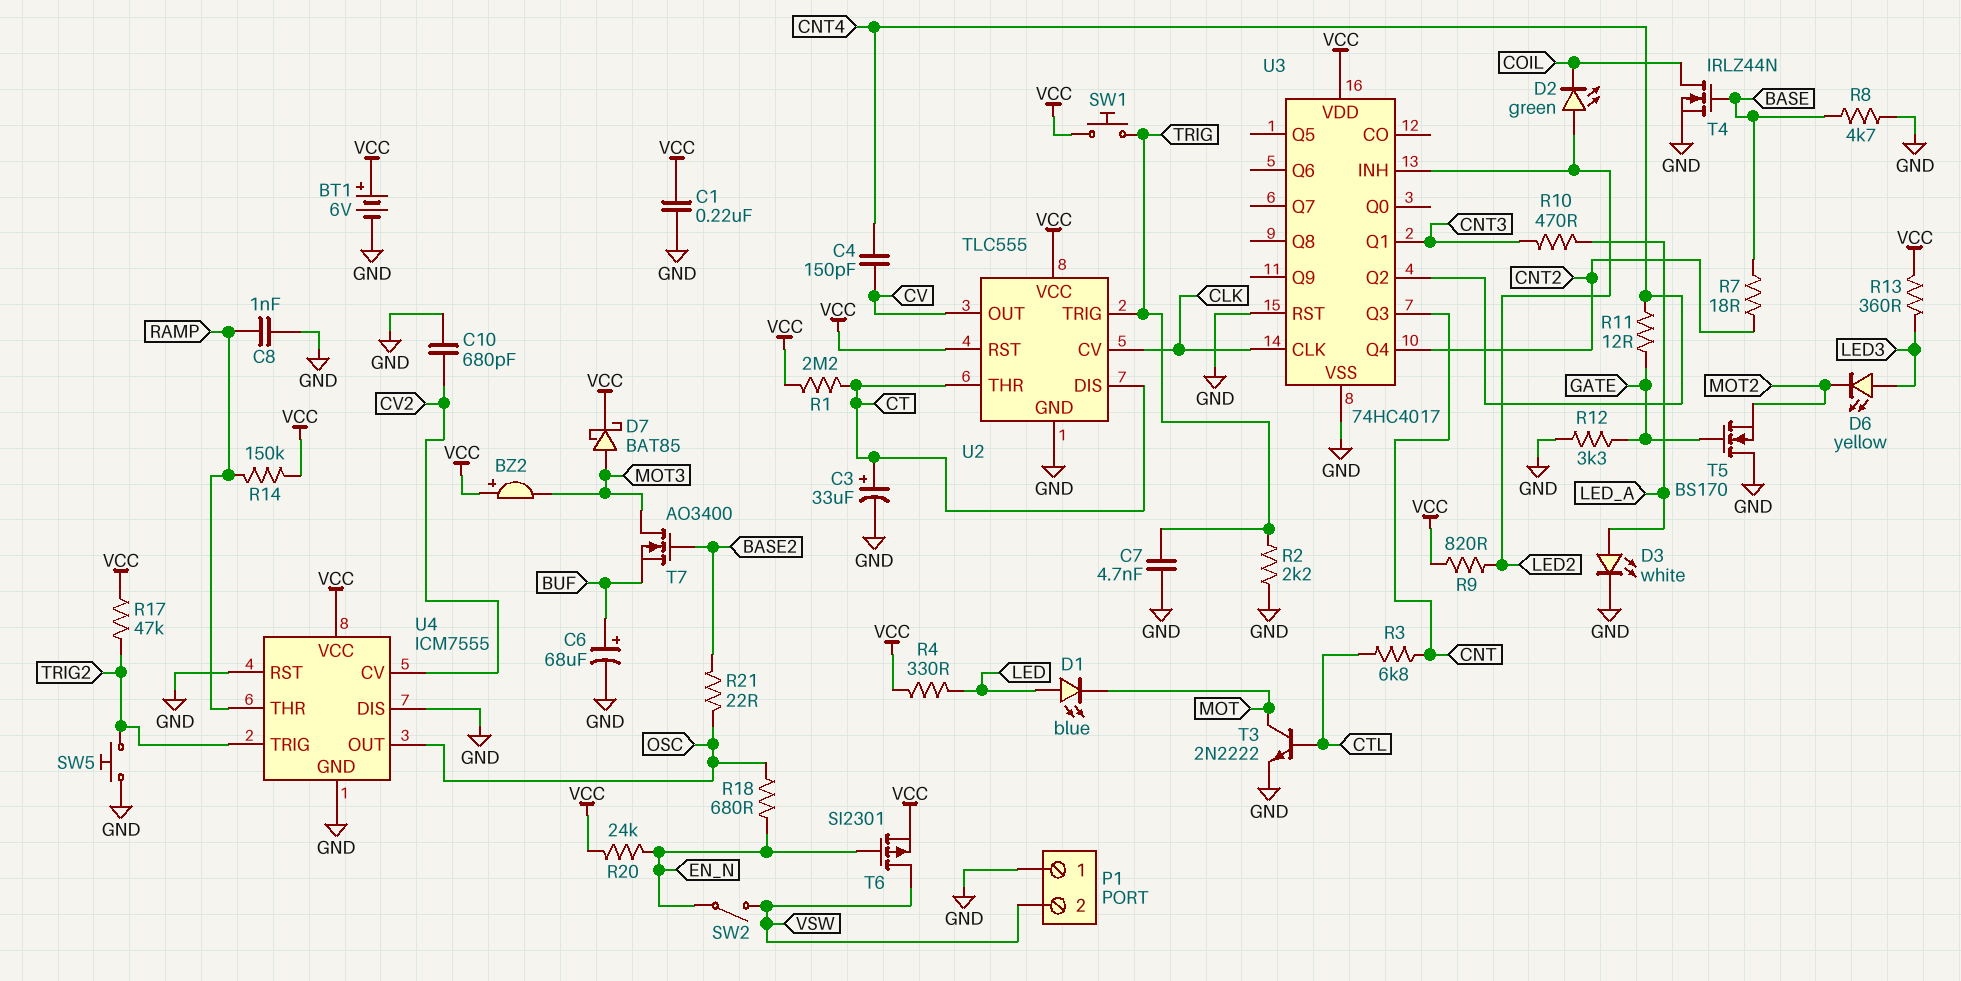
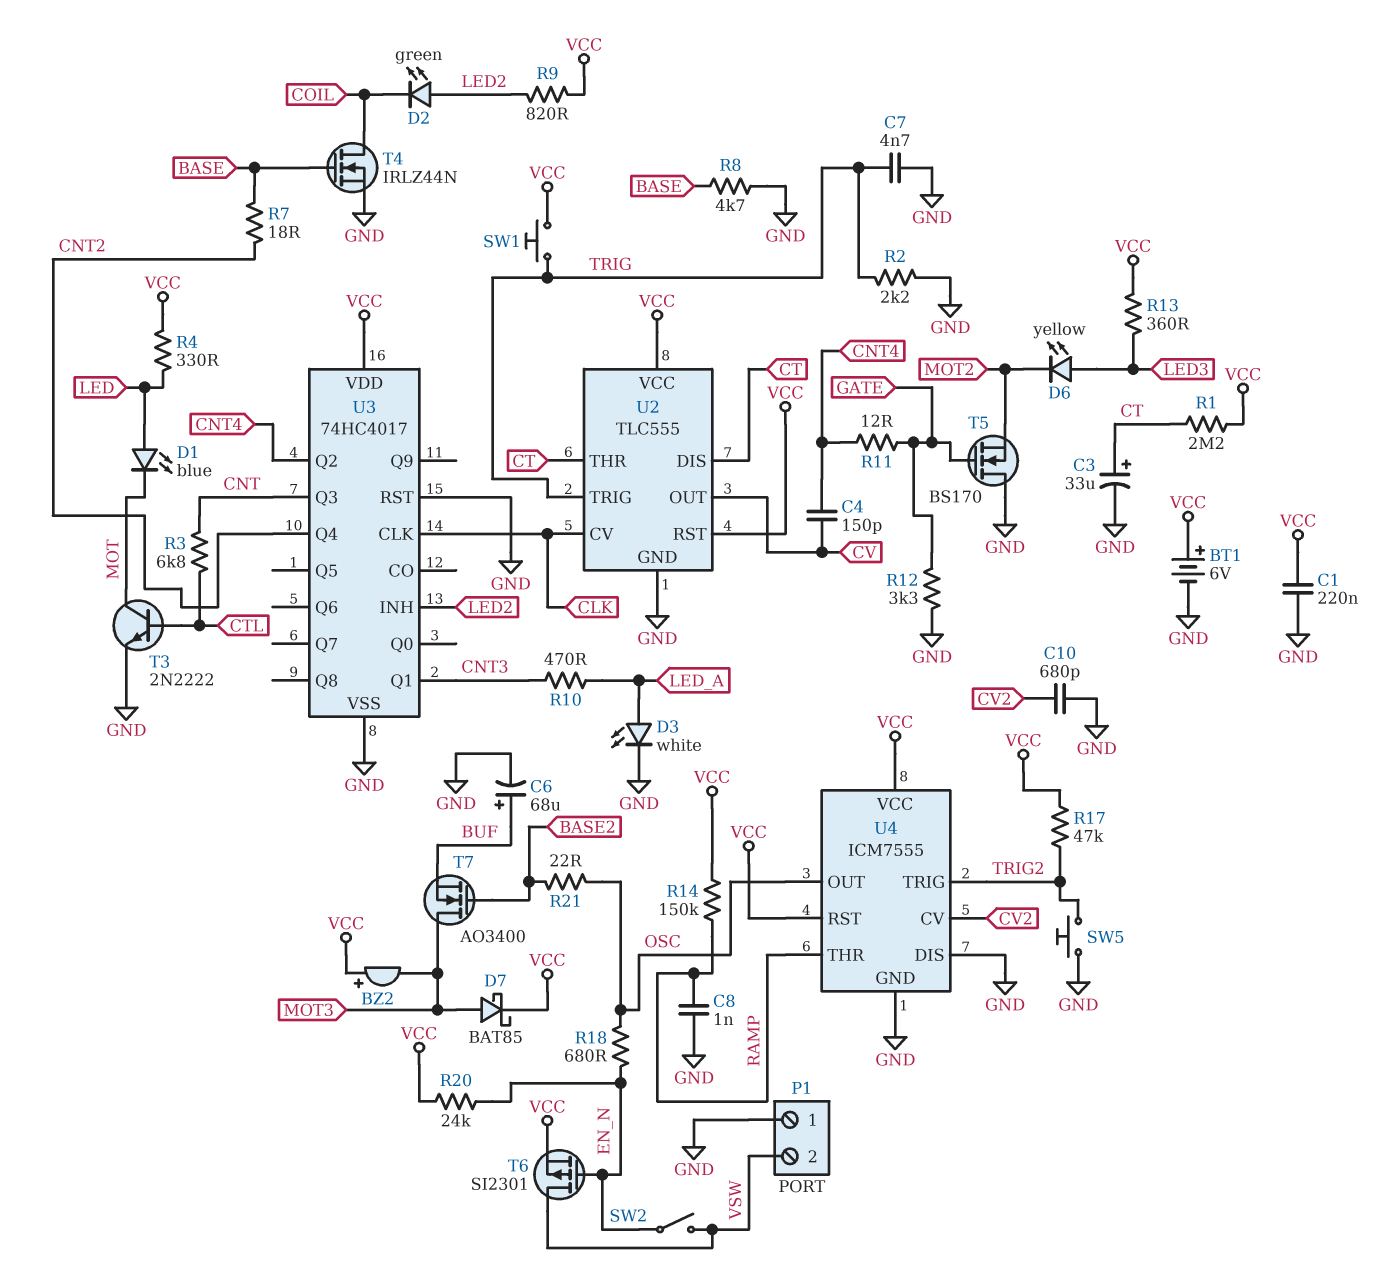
U4 pin RST: GND -> VCC

